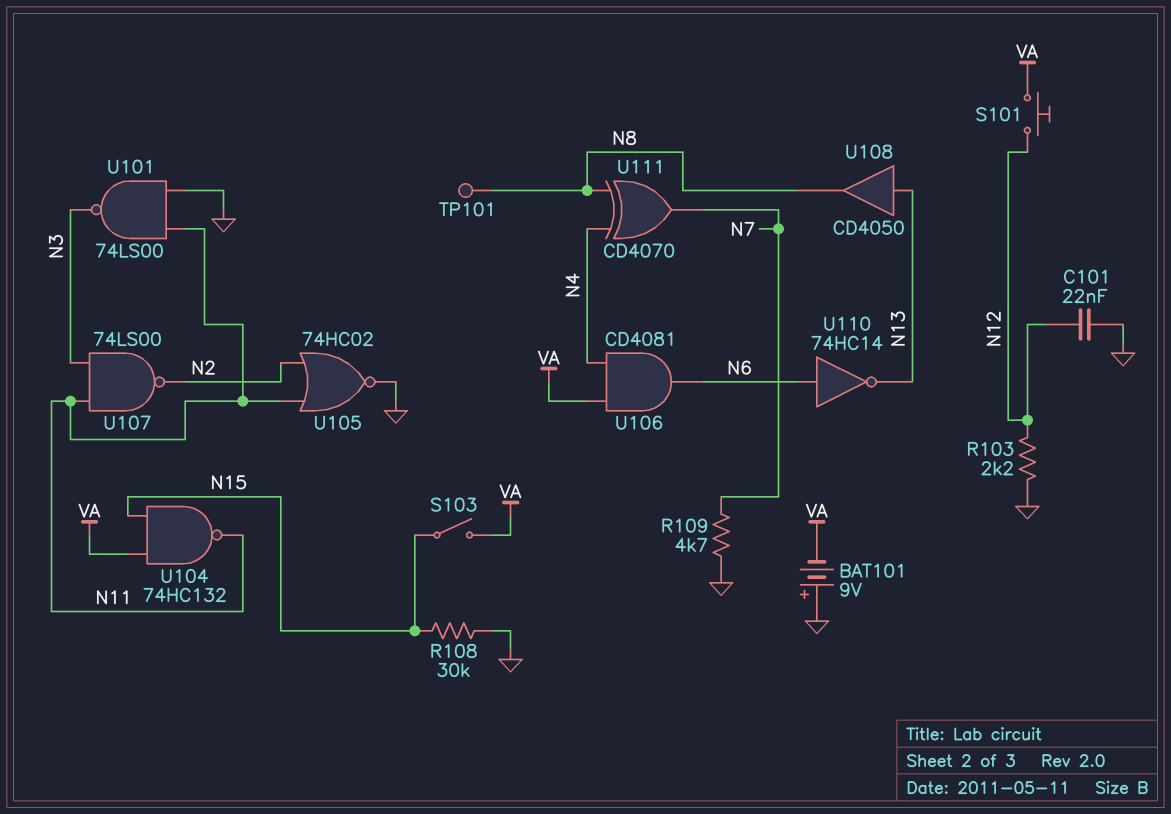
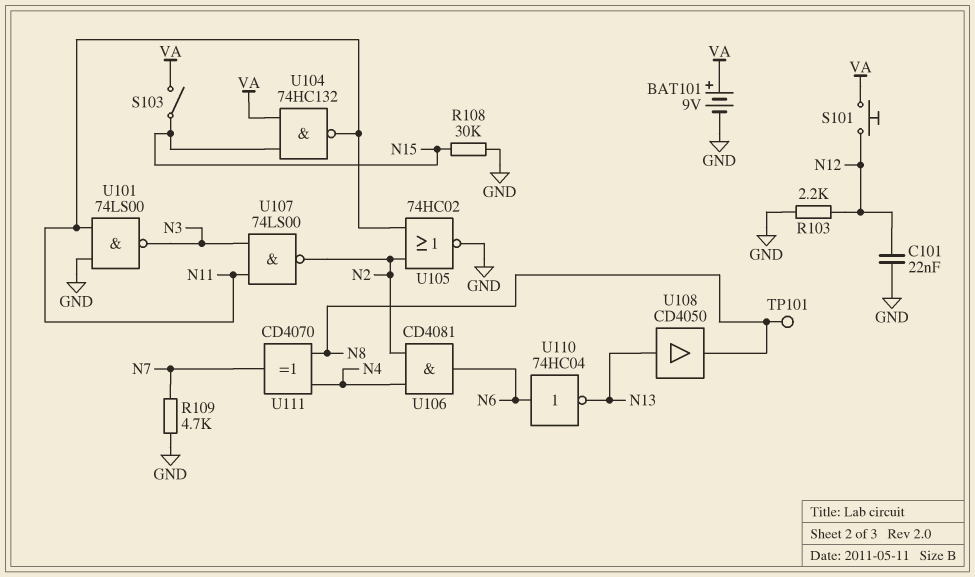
BAT101: 9V (plus GND, minus VA) -> 9V (plus VA, minus GND)
U106: AND CD4081 (in N4, in VA, out N6) -> AND CD4081 (in N2, in N4, out N6)
U110: NOT 74HC14 (in N6, out N13) -> NOT 74HC04 (in N6, out N13)

